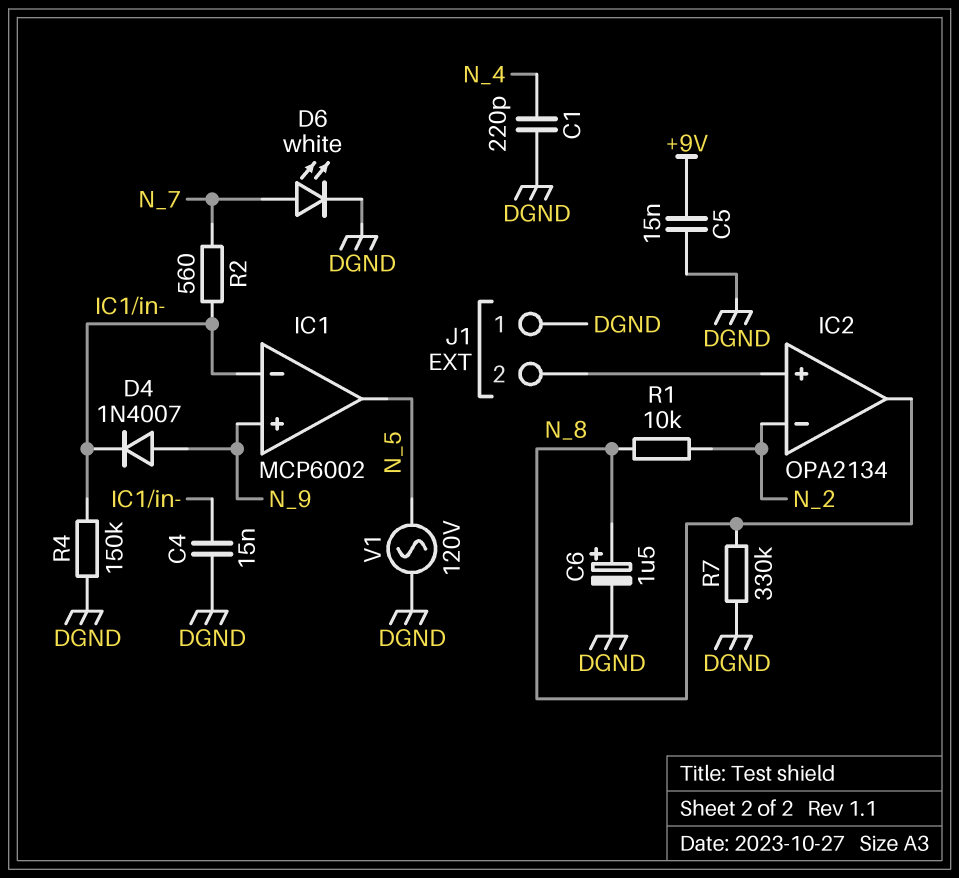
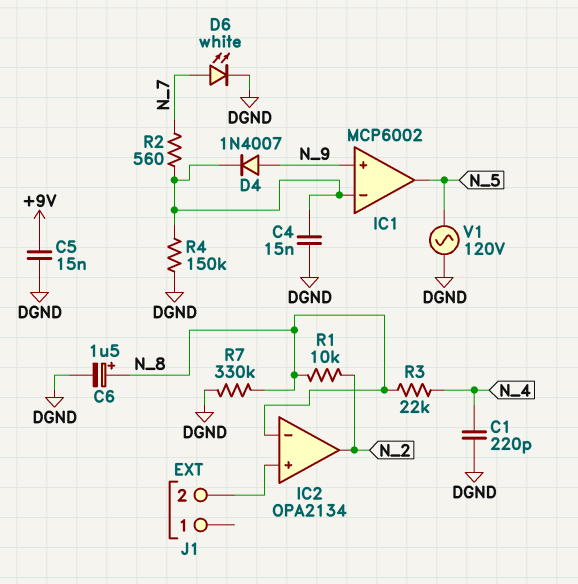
IC2 pin in-: N_2 -> N_8
IC2 pin out: N_8 -> N_2
J1 pin 1: DGND -> none
R3: none -> 22k (N_4, N_8)

